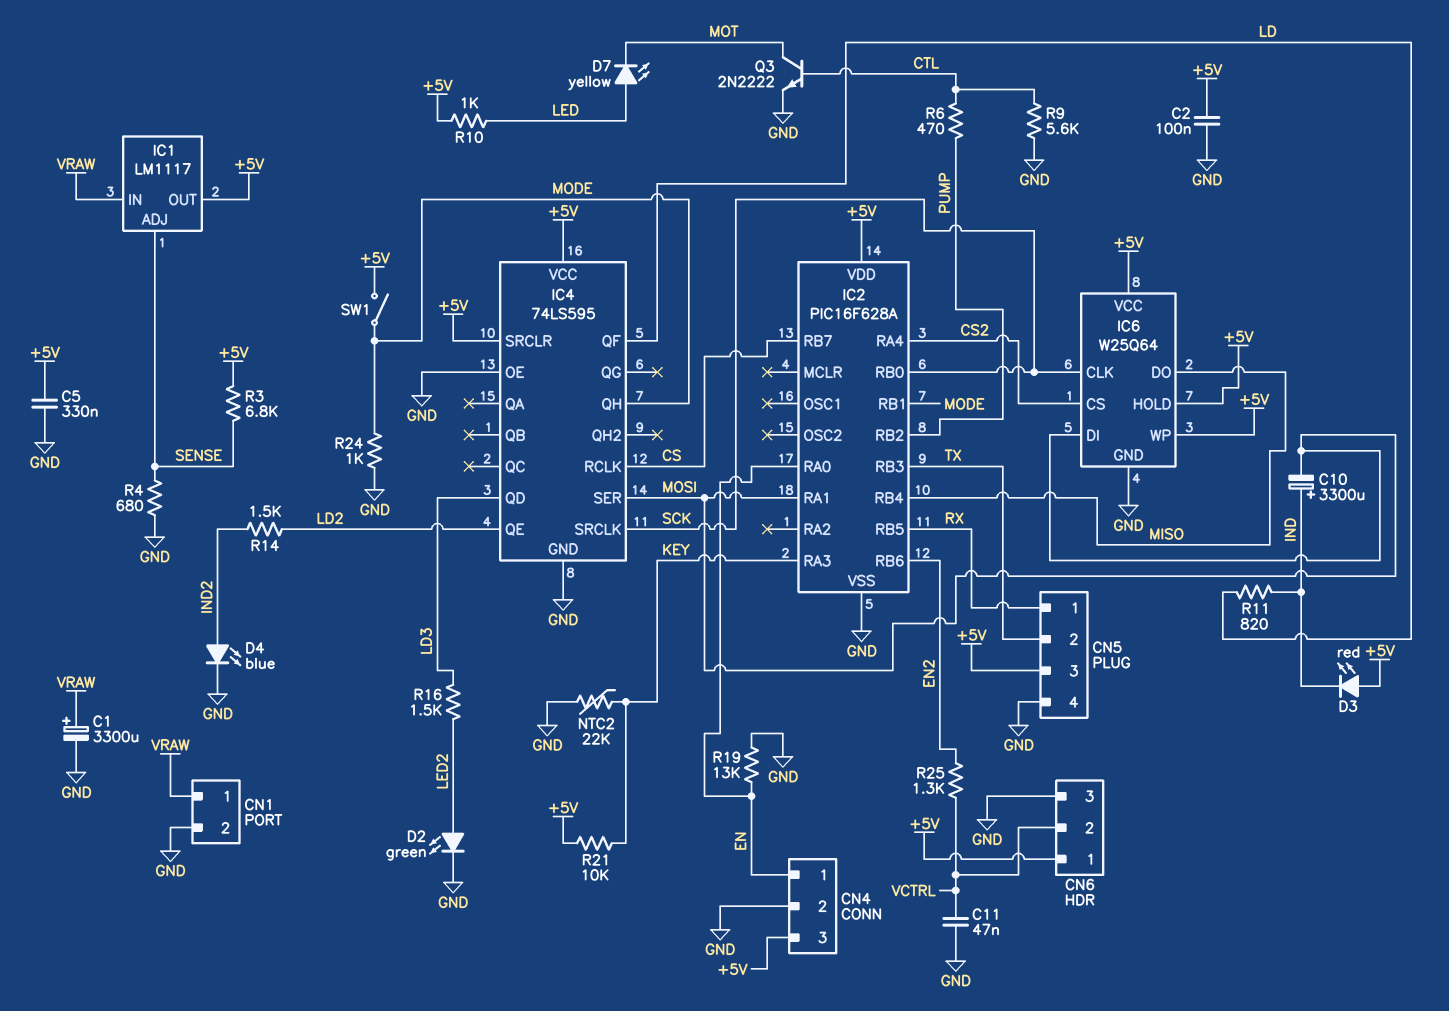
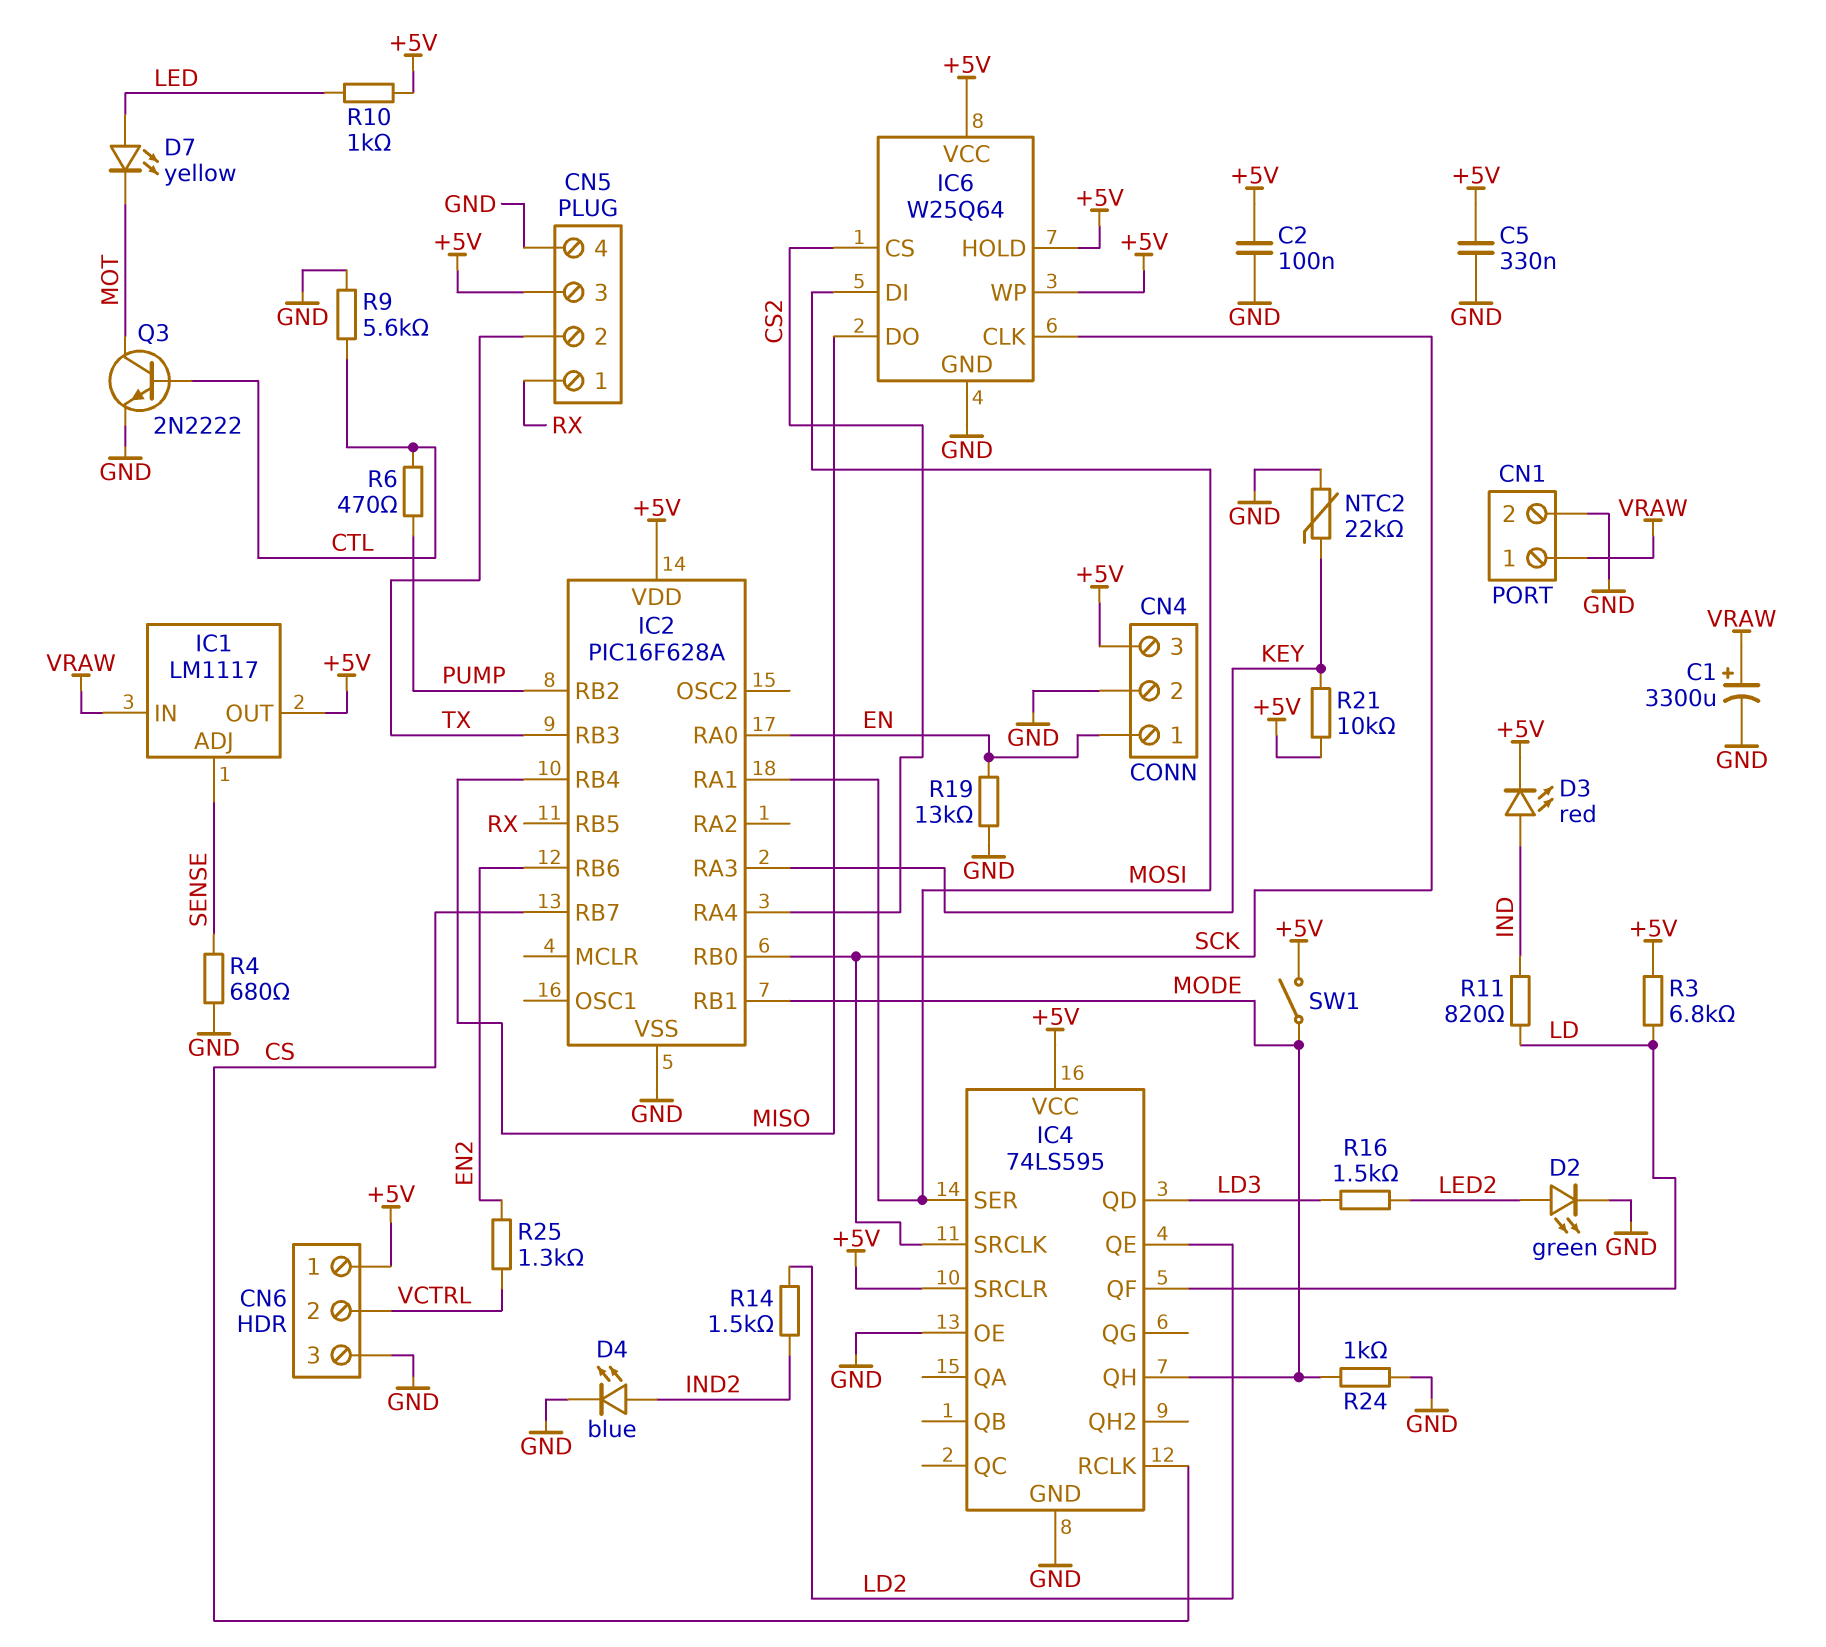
C10: 3300uF (plus IND, minus MOSI) -> none
C11: 47nF (GND, VCTRL) -> none
D3: LED red (A +5V, K IND) -> LED red (A IND, K +5V)
R3: 6.8k (+5V, SENSE) -> 6.8k (+5V, LD)

